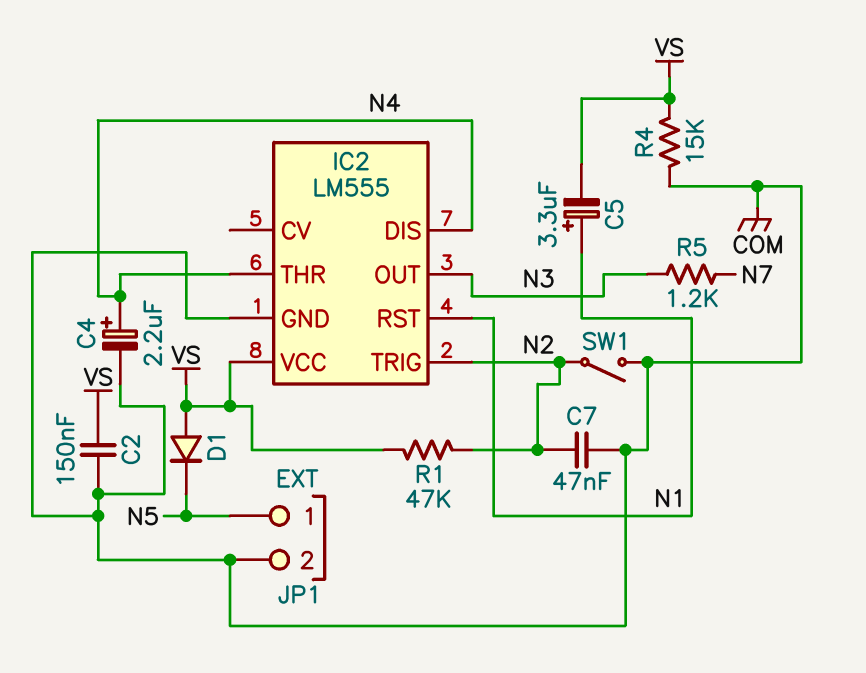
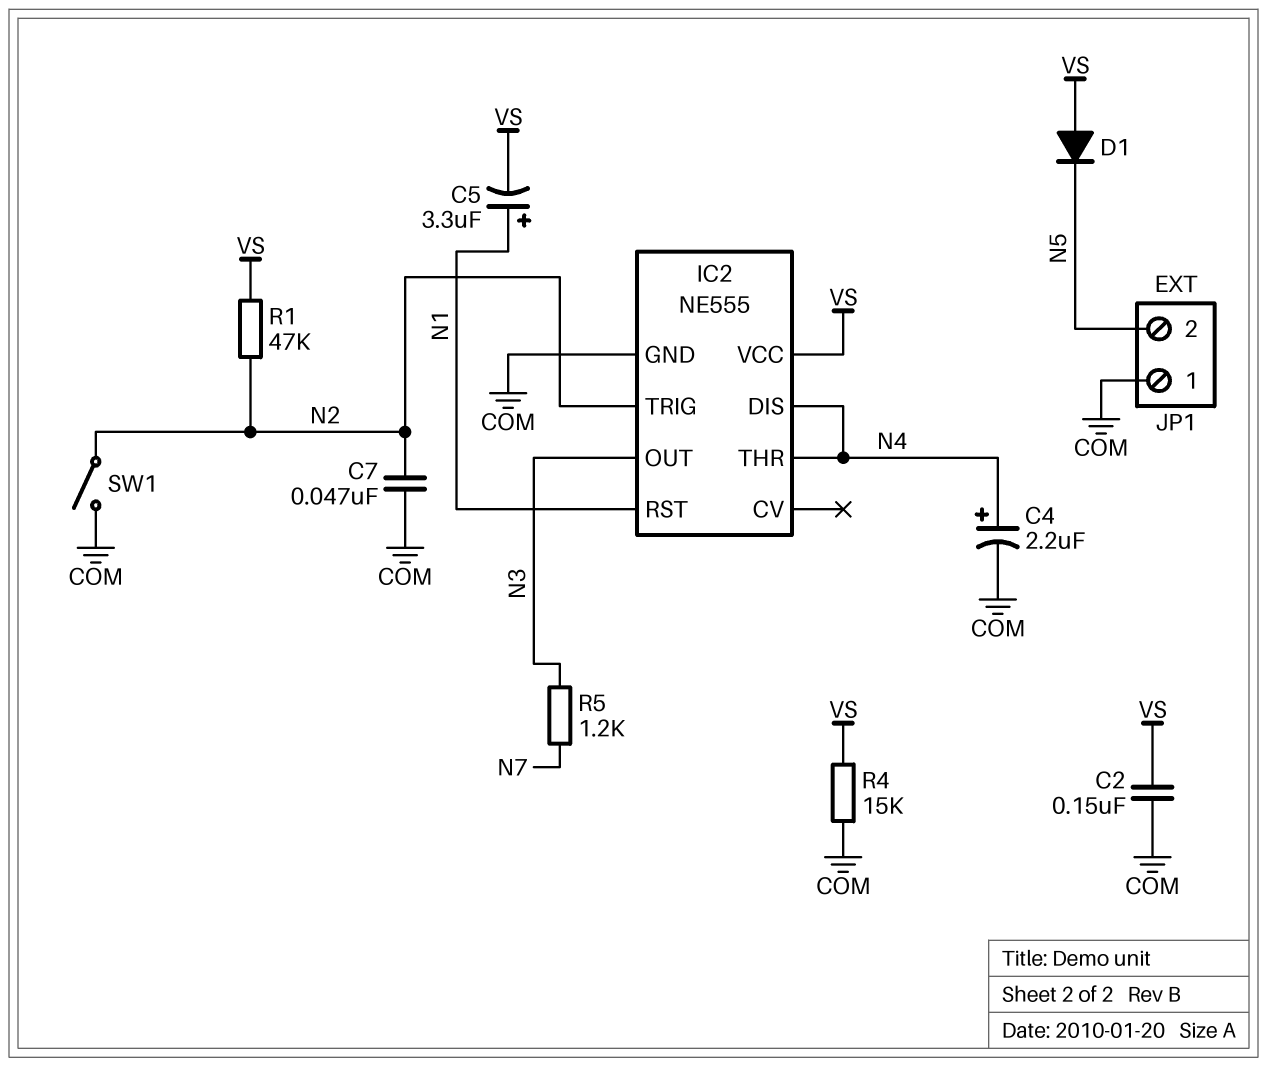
IC2: LM555 -> NE555
JP1 pin 1: N5 -> COM
JP1 pin 2: COM -> N5

